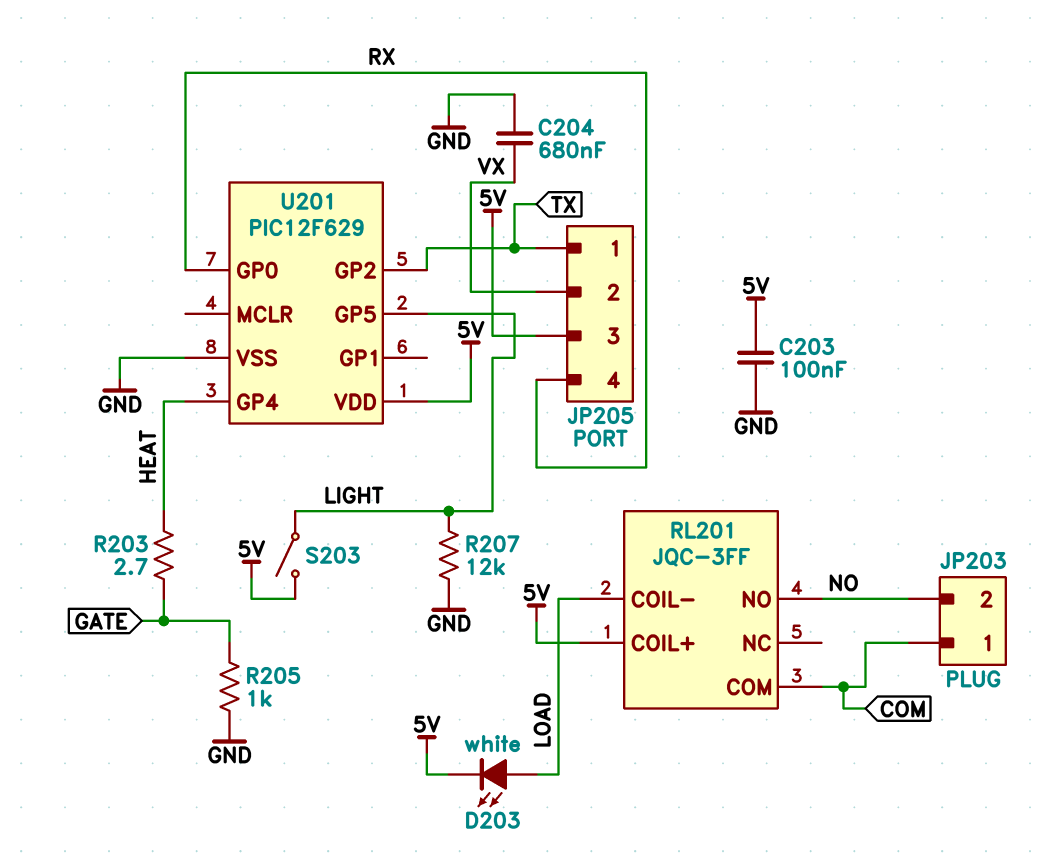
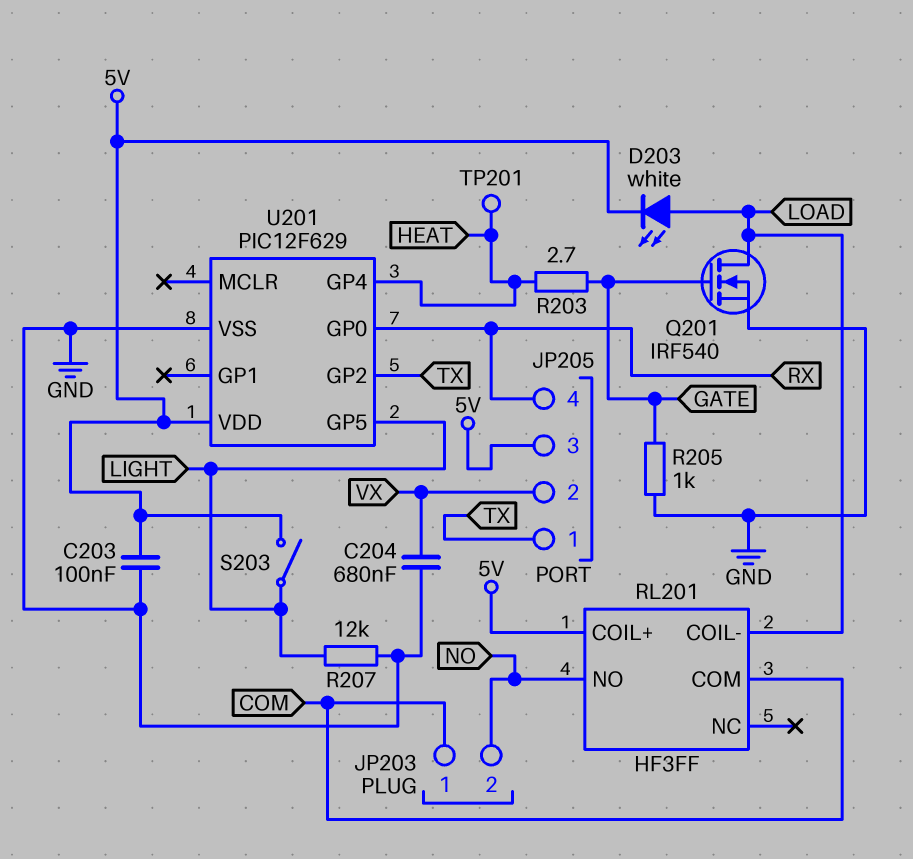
Q201: none -> NMOS IRF540 (G GATE, D LOAD, S GND)
RL201: JQC-3FF -> HF3FF
TP201: none -> test point (HEAT)

